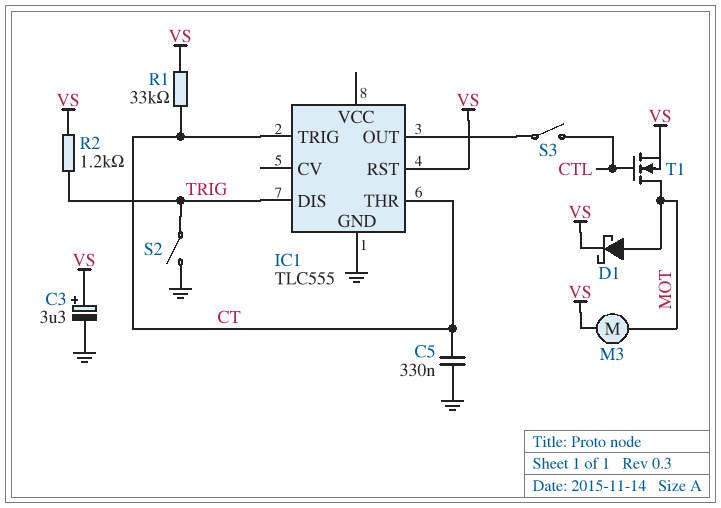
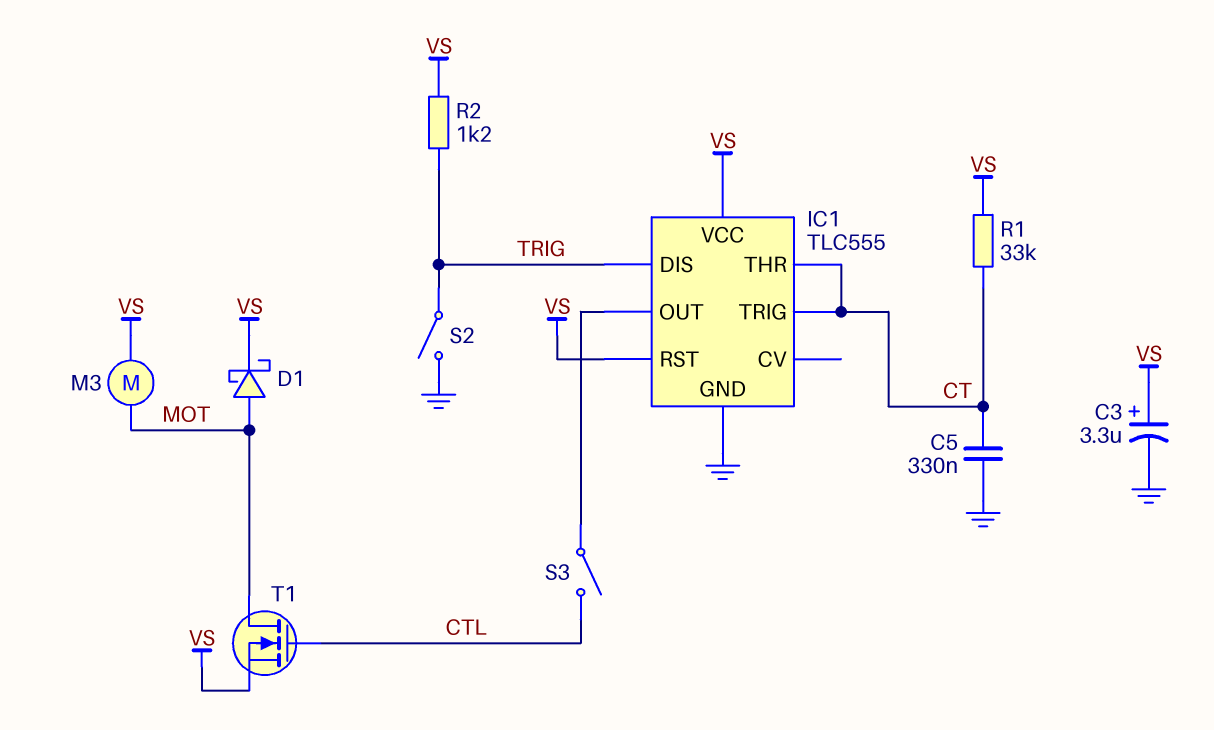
IC1 pin VCC: none -> VS

